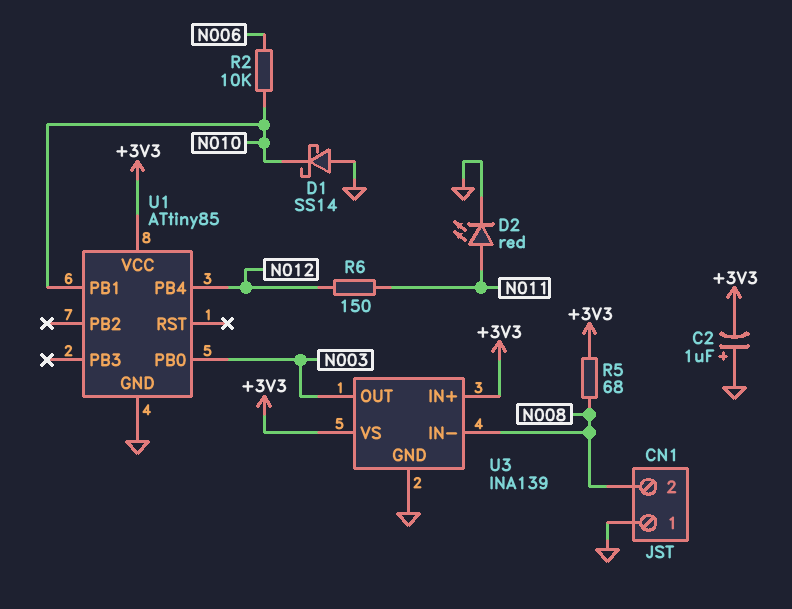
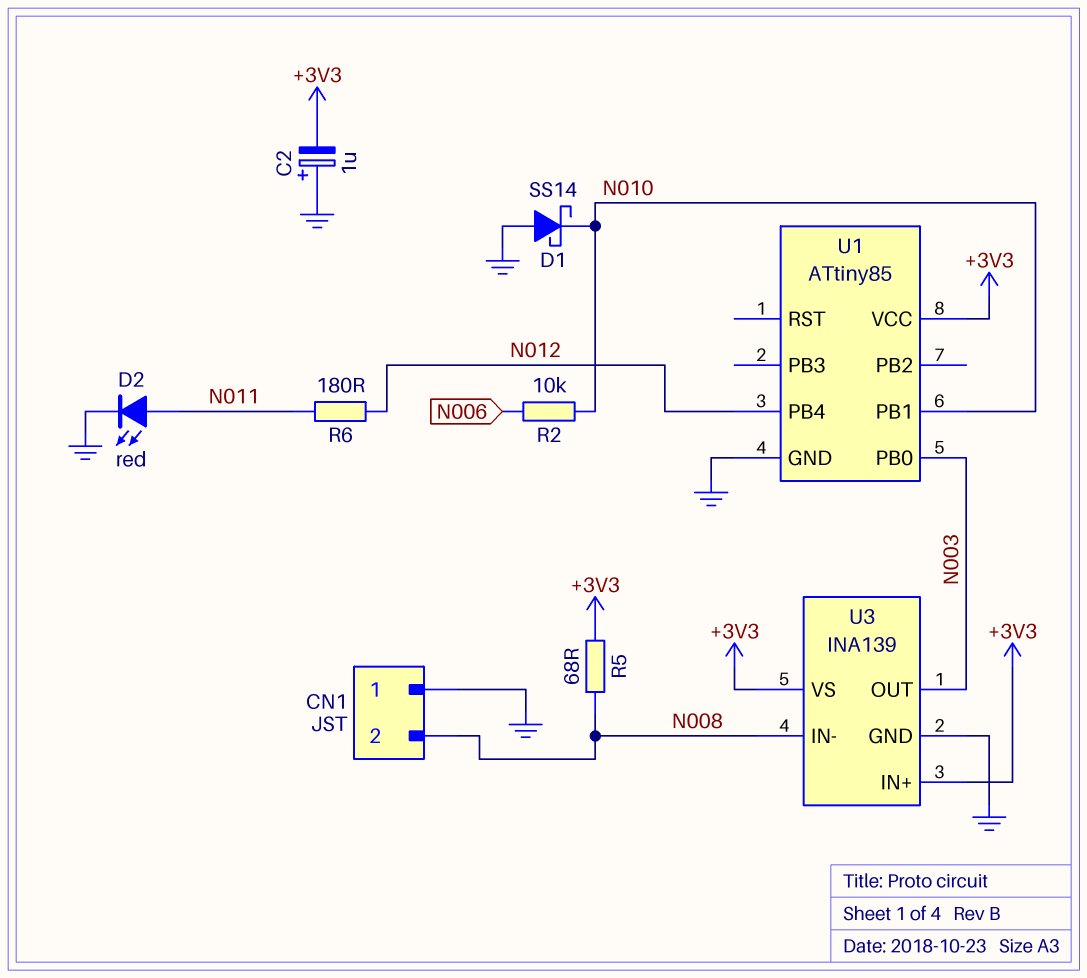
R6: 150 (N011, N012) -> 180 (N011, N012)

